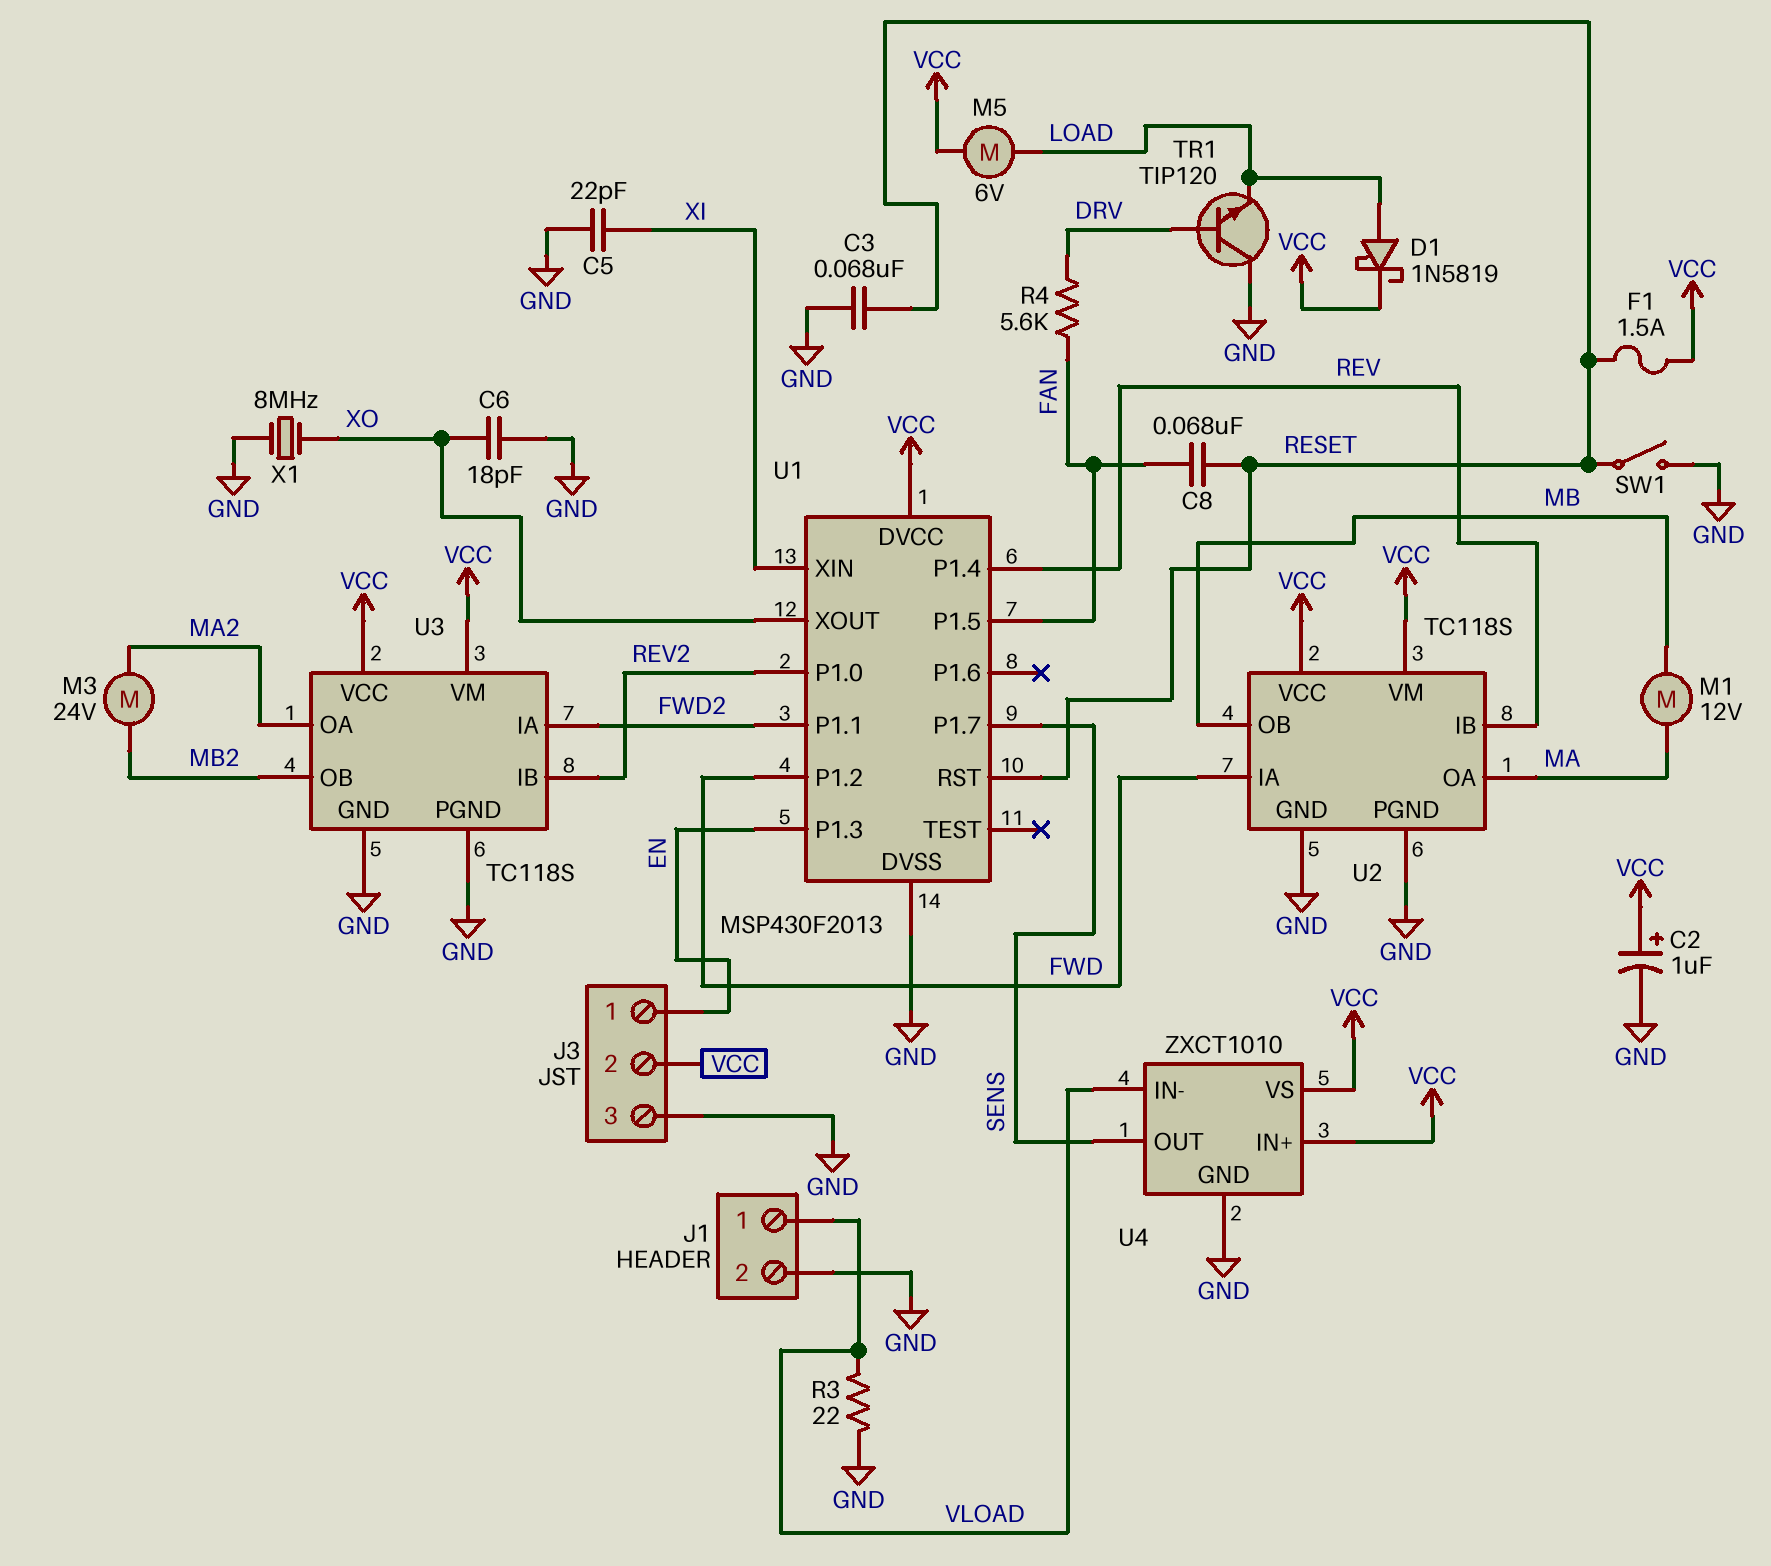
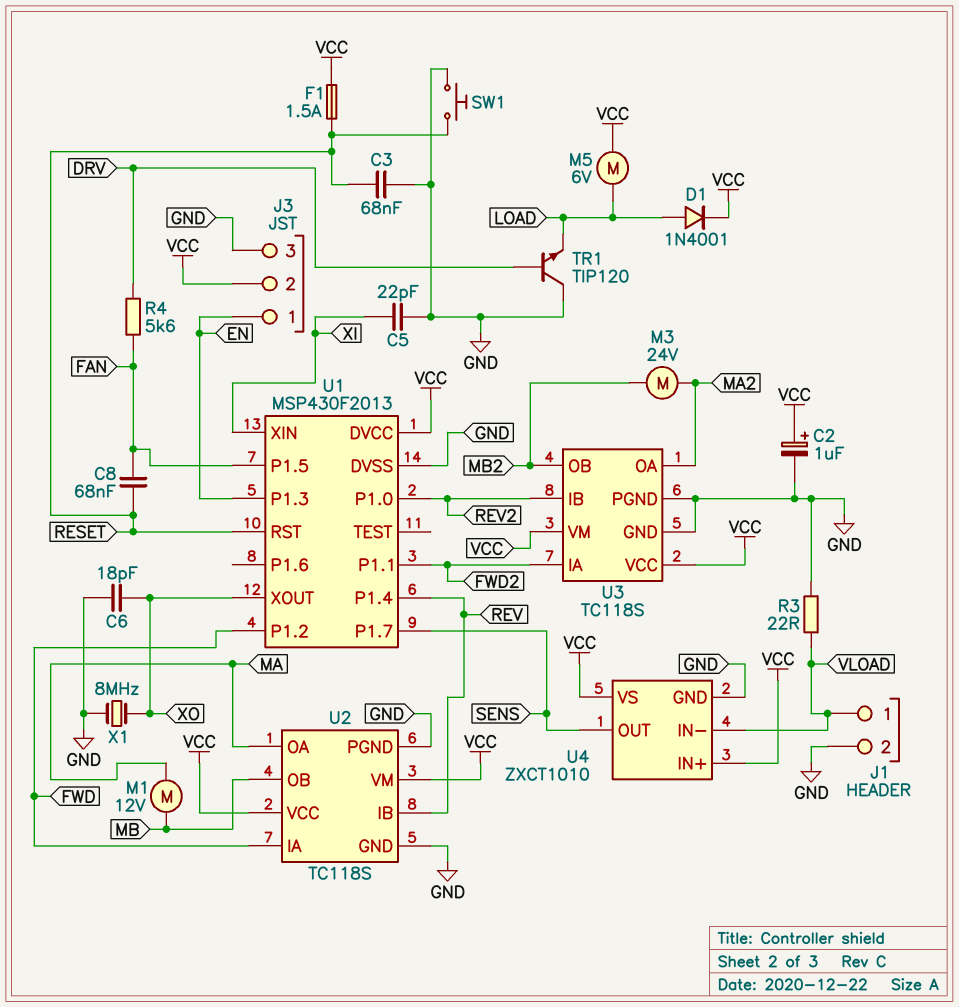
D1: schottky 1N5819 (A LOAD, K VCC) -> diode 1N4001 (A LOAD, K VCC)
SW1: switch (GND, RESET) -> button (GND, RESET)

